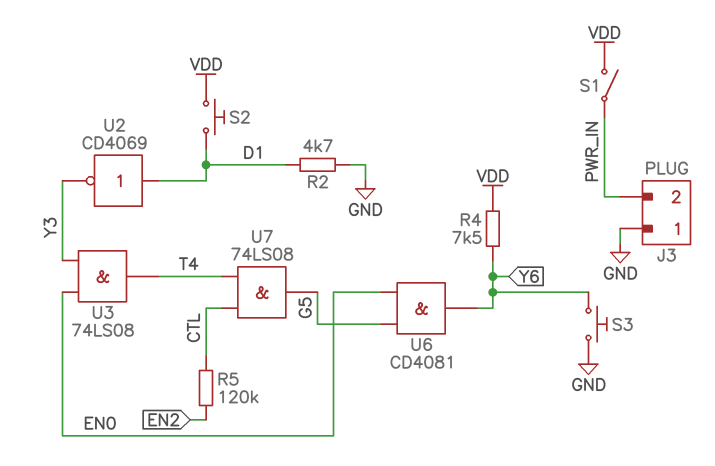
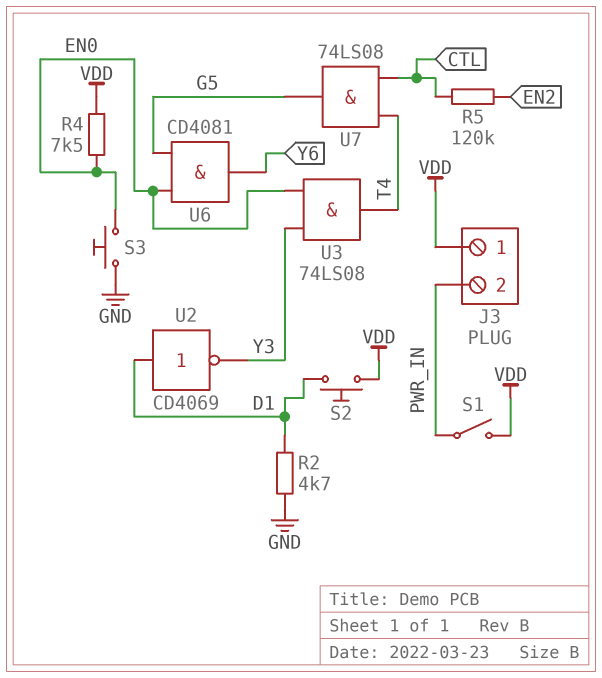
J3 pin 1: GND -> VDD
R4: 7.5k (VDD, Y6) -> 7.5k (EN0, VDD)
S3: button (GND, Y6) -> button (EN0, GND)

